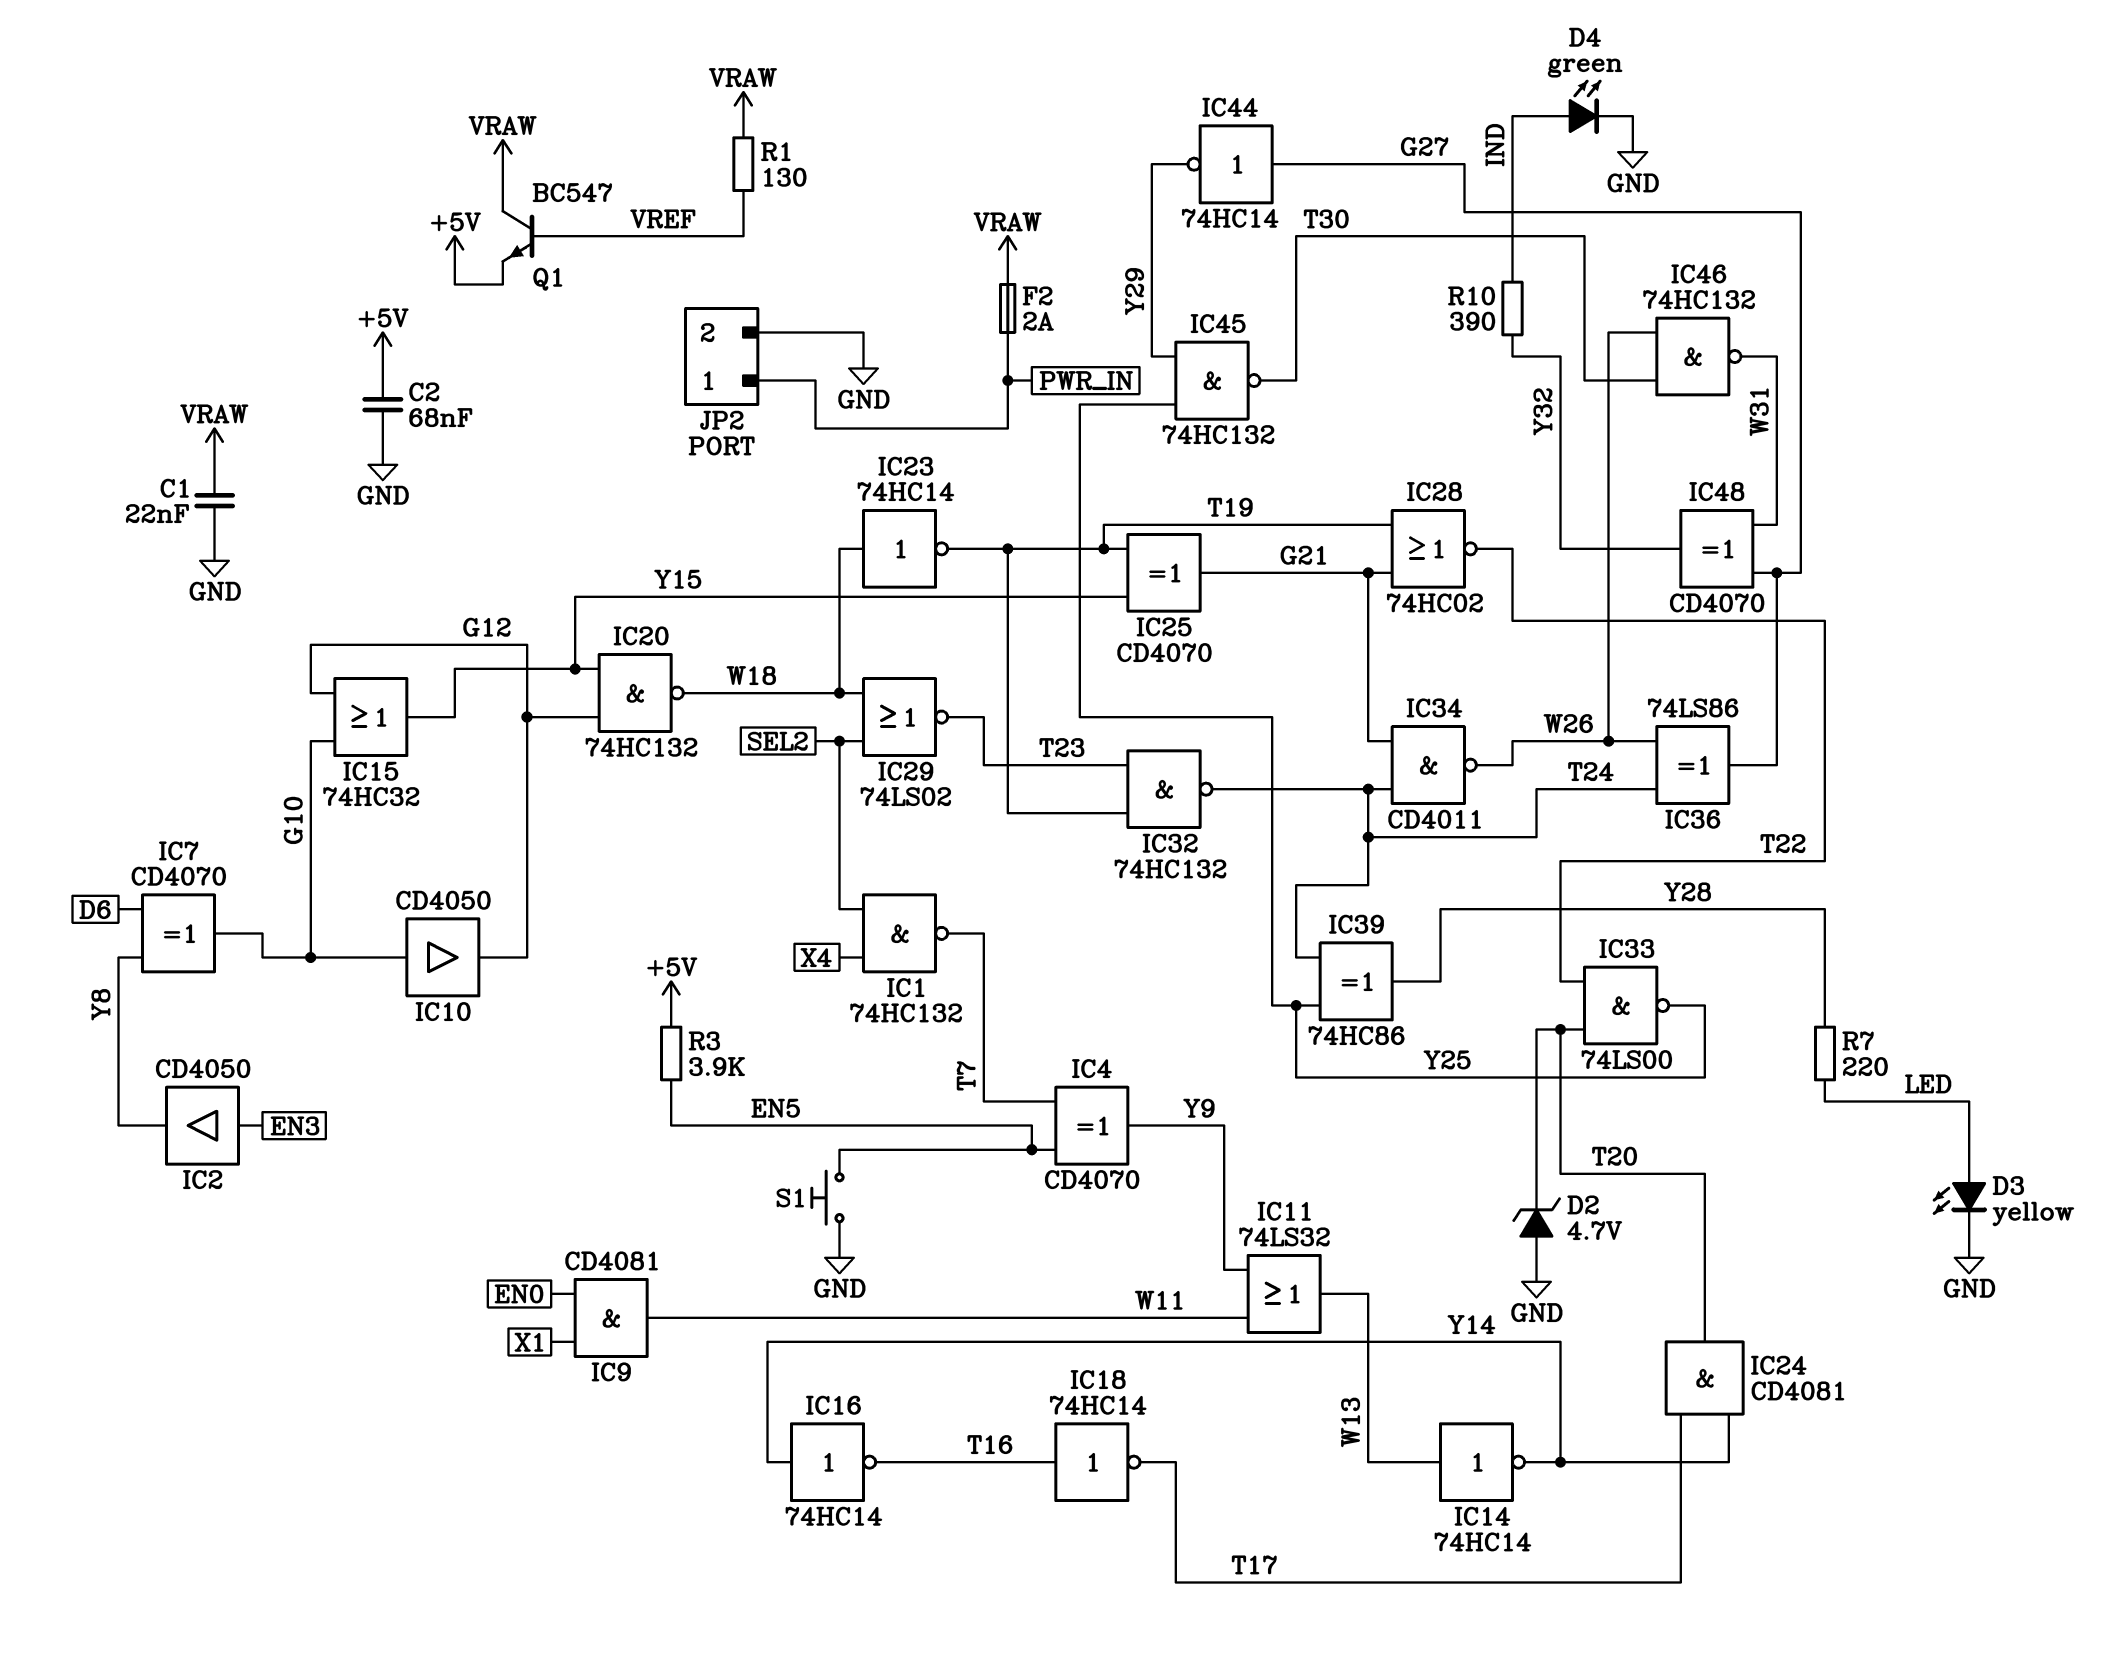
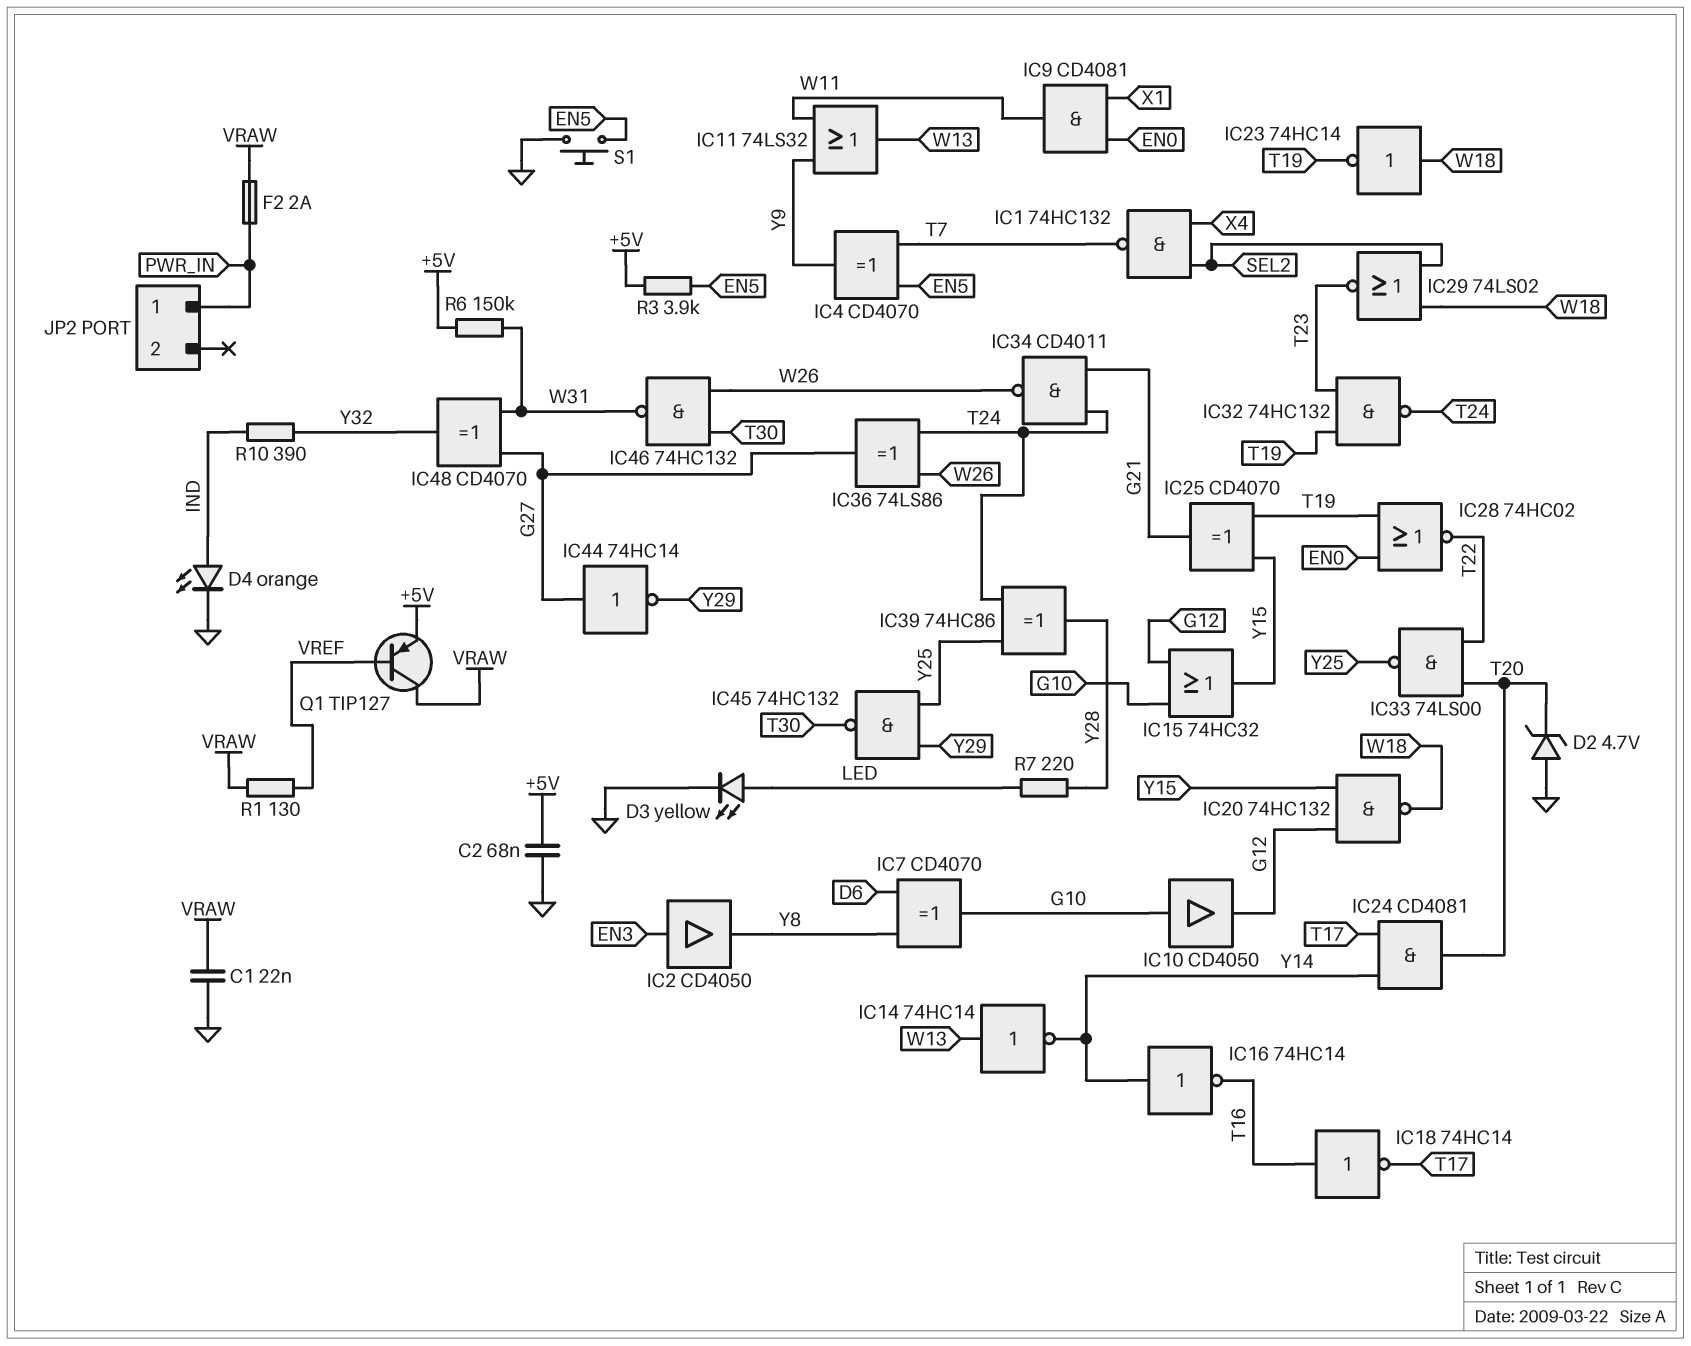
D4: LED green (A IND, K GND) -> LED orange (A IND, K GND)
IC28: NOR 74HC02 (in G21, in T19, out T22) -> NOR 74HC02 (in EN0, in T19, out T22)
JP2 pin 2: GND -> none
Q1: NPN BC547 (B VREF, C VRAW, E +5V) -> PNP TIP127 (B VREF, C VRAW, E +5V)
R6: none -> 150k (+5V, W31)

